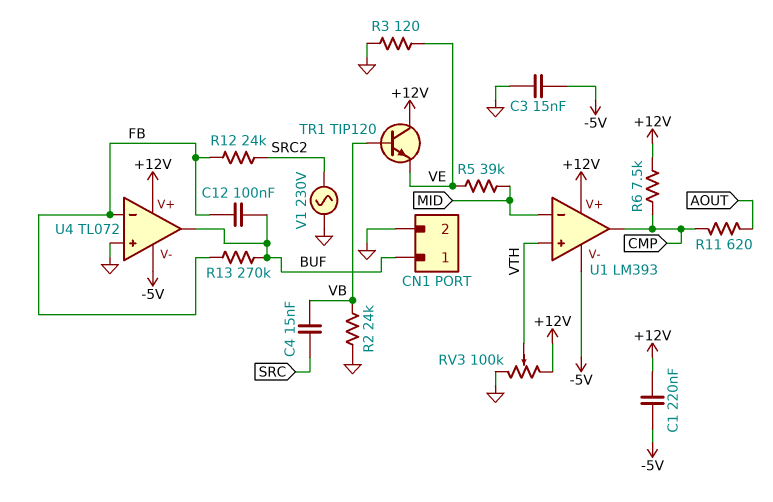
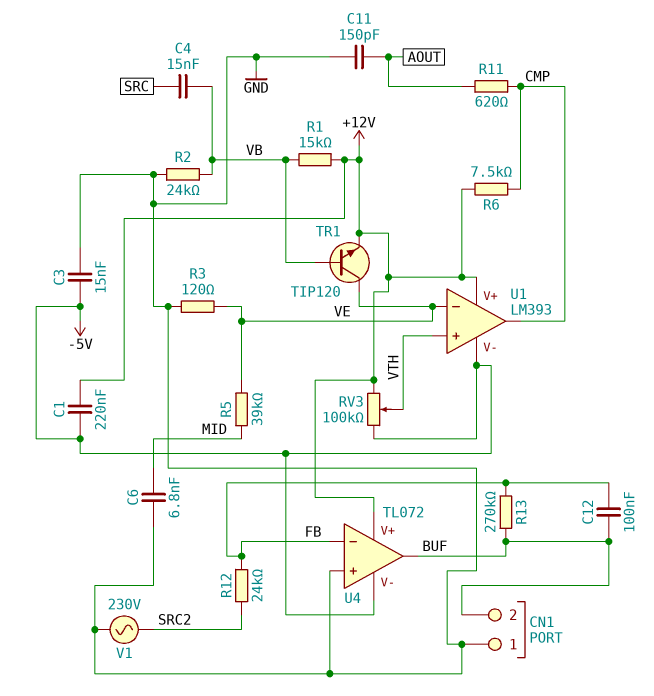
C6: none -> 6.8nF (GND, MID)
C11: none -> 150pF (AOUT, GND)
CN1 pin 1: BUF -> GND
CN1 pin 2: GND -> BUF
R1: none -> 15k (+12V, VB)
RV3: 100k (+12V, GND, wiper VTH) -> 100k (+12V, -5V, wiper VTH)
TR1: NPN TIP120 (B VB, C +12V, E VE) -> NPN TIP120 (B VB, C VE, E +12V)
U1 pin in-: MID -> VE

